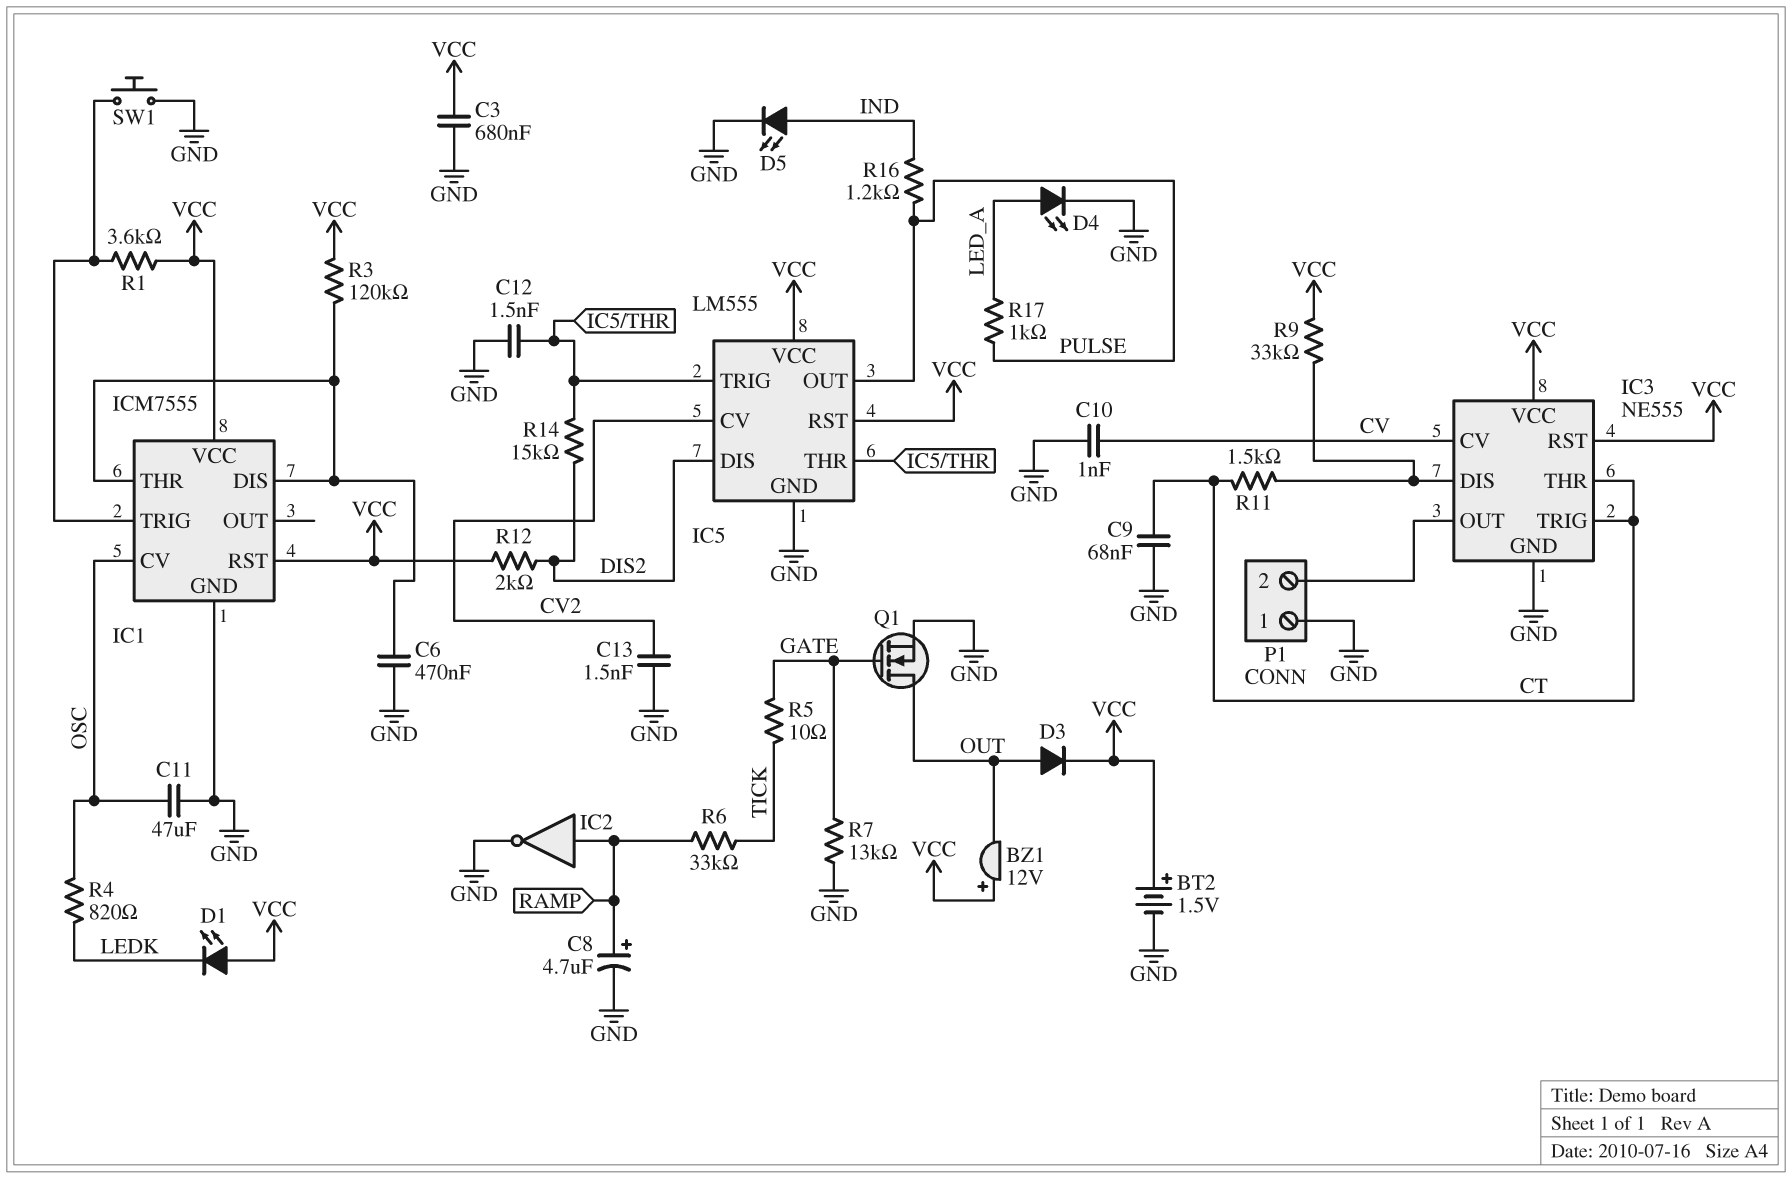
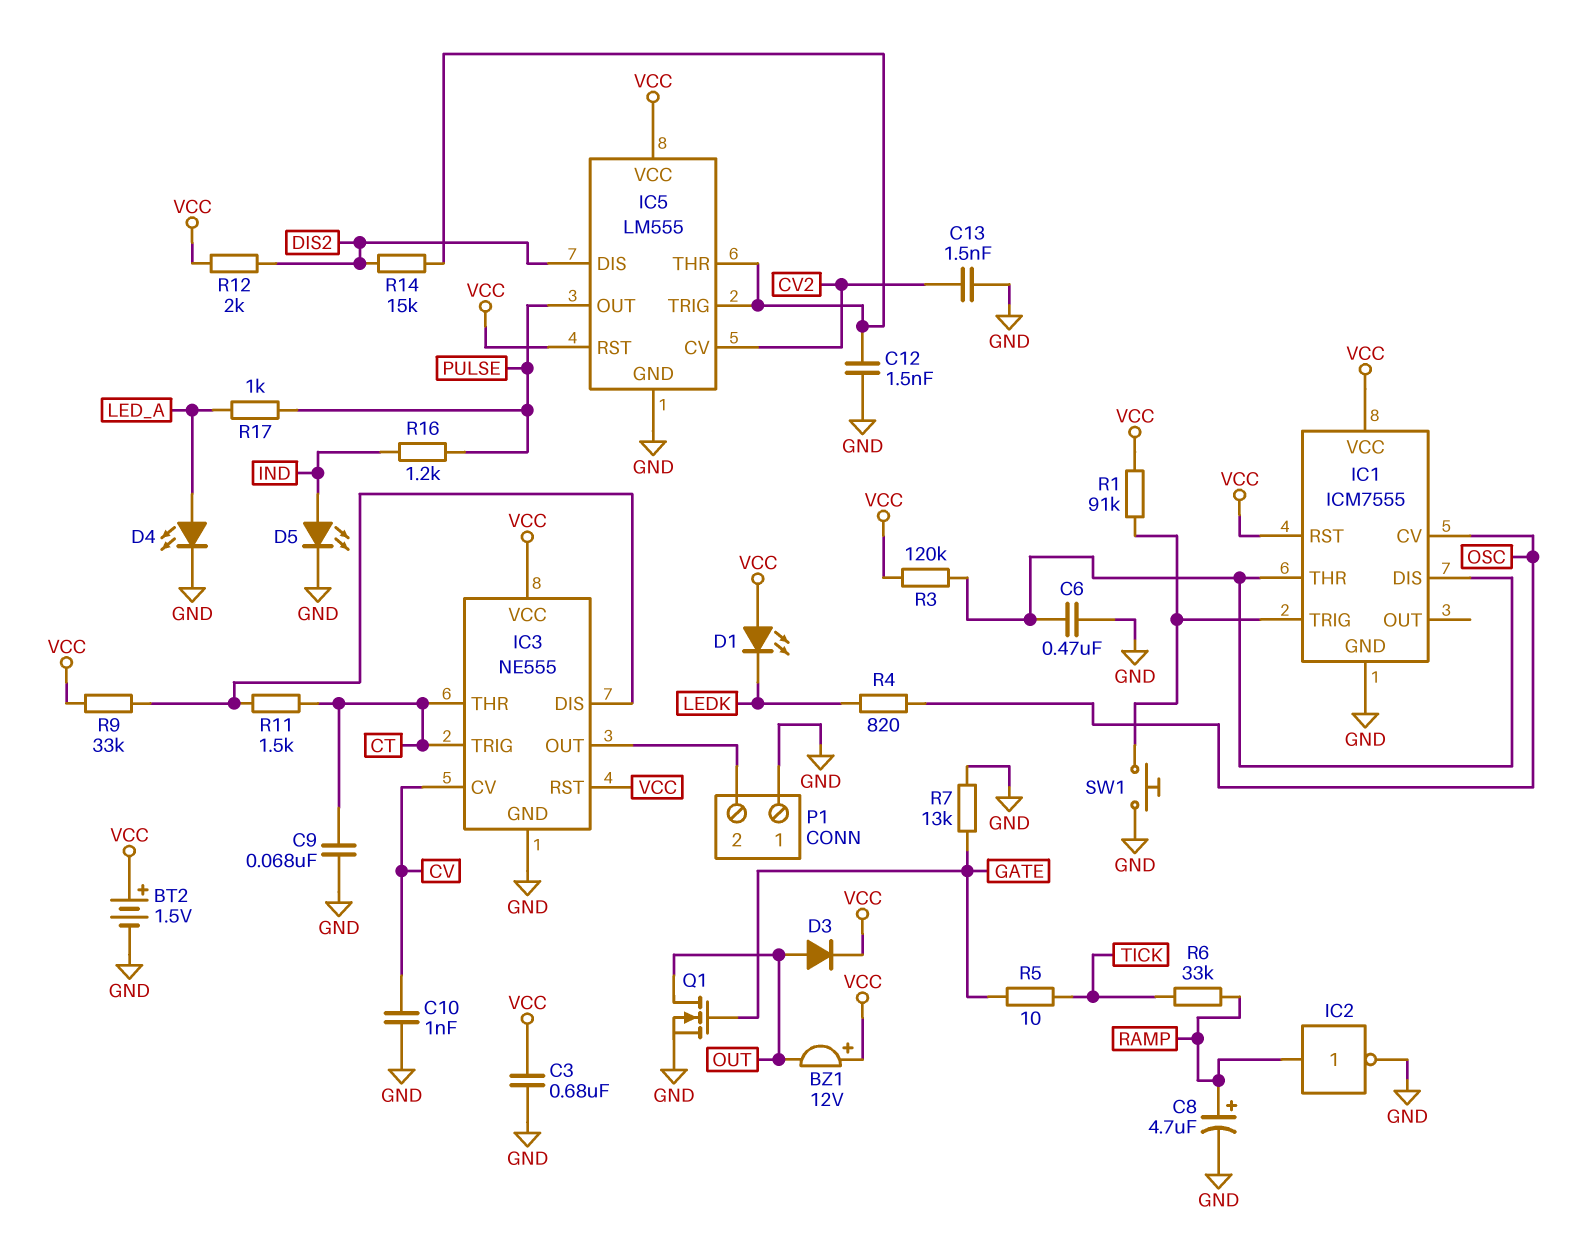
C11: 47uF (GND, OSC) -> none
R1: 3.6k (IC1/TRIG, VCC) -> 91k (IC1/TRIG, VCC)

